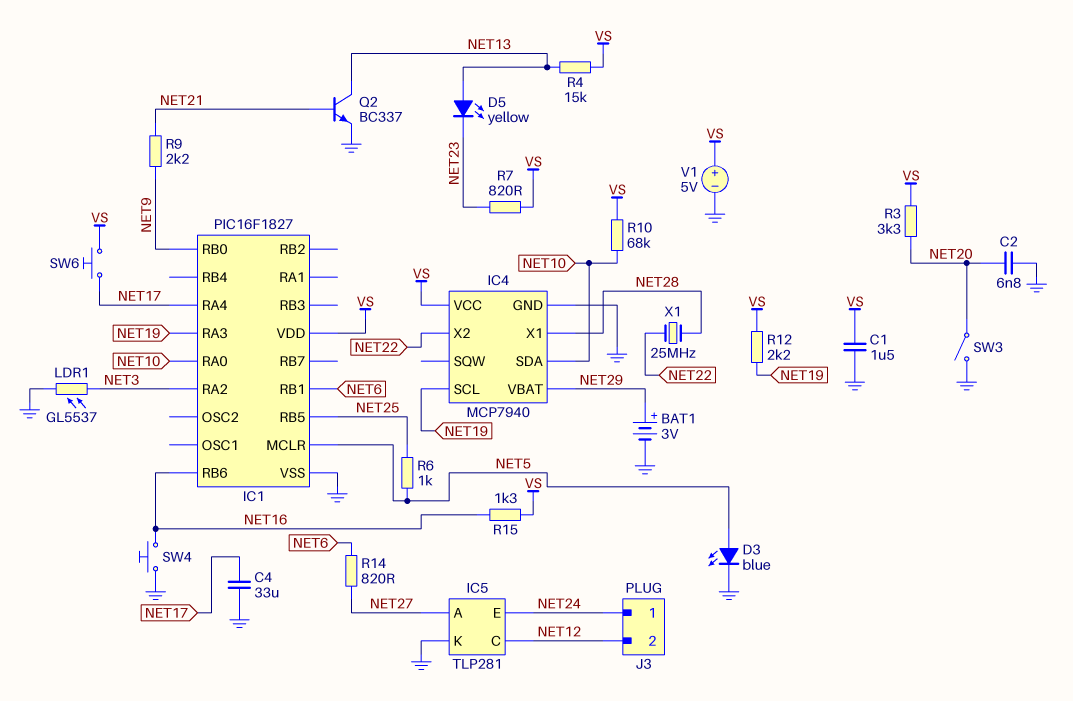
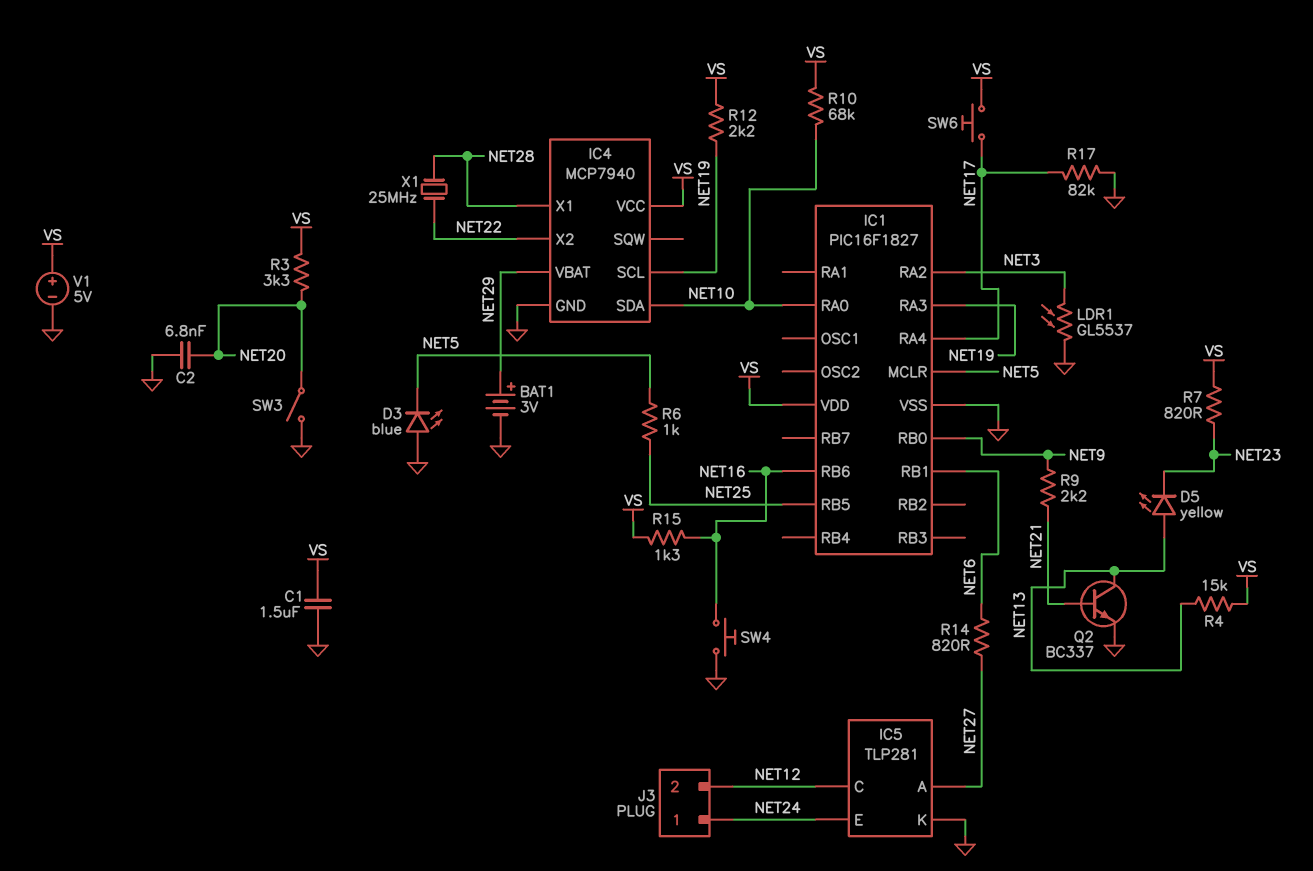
C4: 33uF (GND, NET17) -> none
D3: LED blue (A NET5, K GND) -> LED blue (A GND, K NET5)
R17: none -> 82k (GND, NET17)

